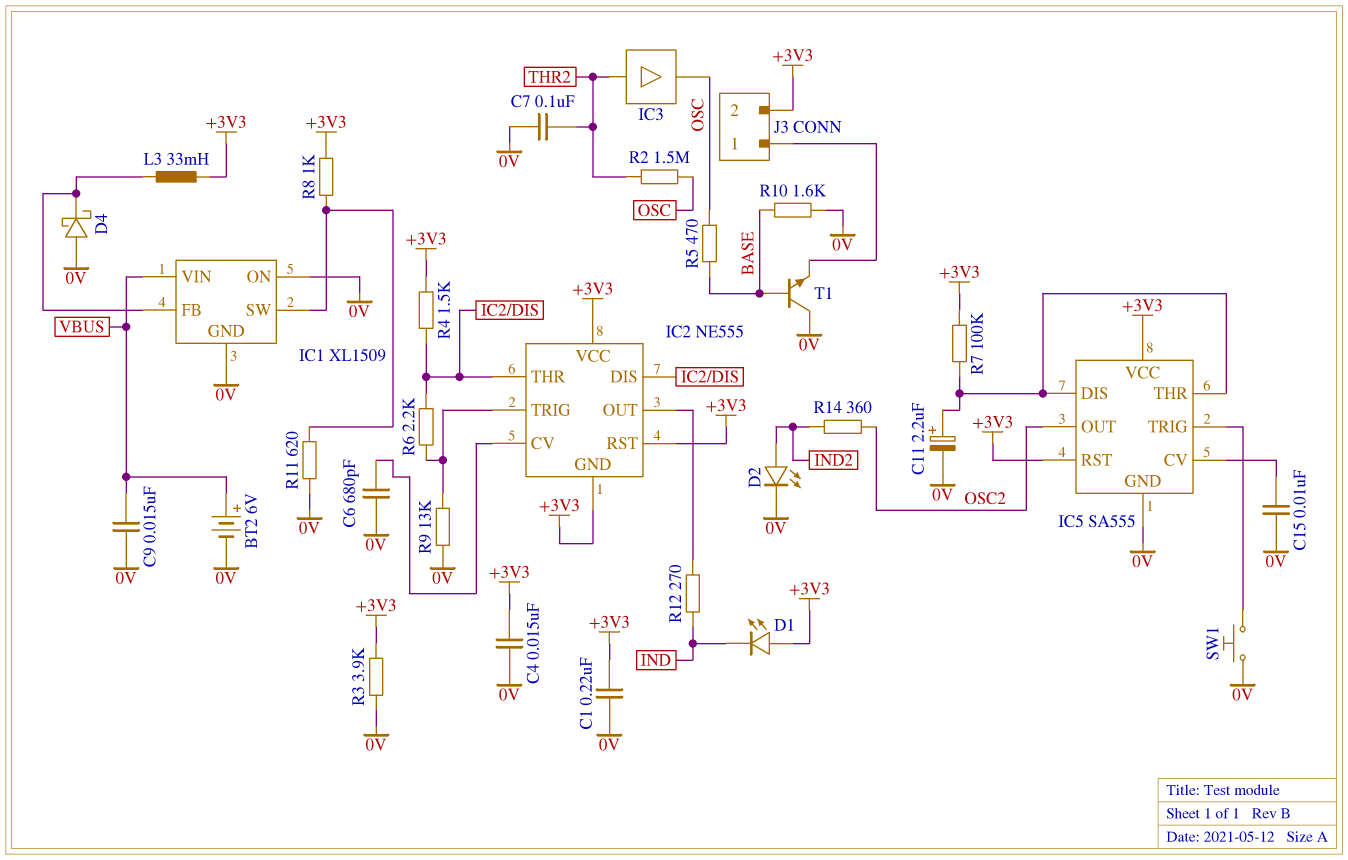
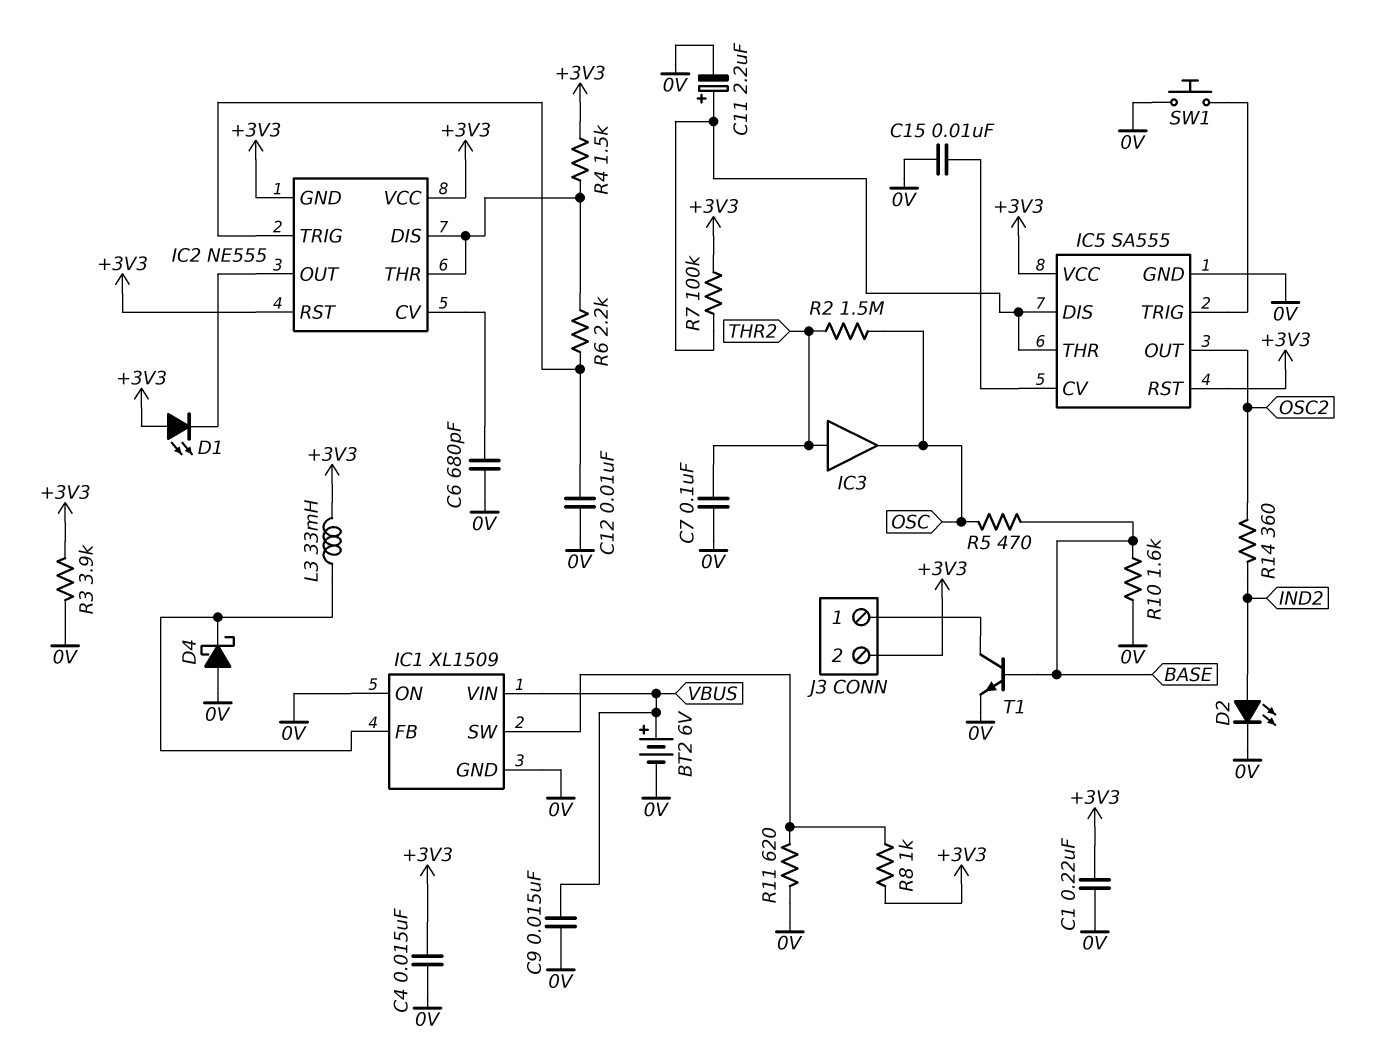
C12: none -> 10nF (0V, IC2/TRIG)
D1: LED (A +3V3, K IND) -> LED (A +3V3, K IC2/OUT)
R9: 13k (0V, IC2/TRIG) -> none
R12: 270 (IC2/OUT, IND) -> none
T1: NPN (B BASE, C 0V, E J3/1) -> NPN (B BASE, C J3/1, E 0V)

